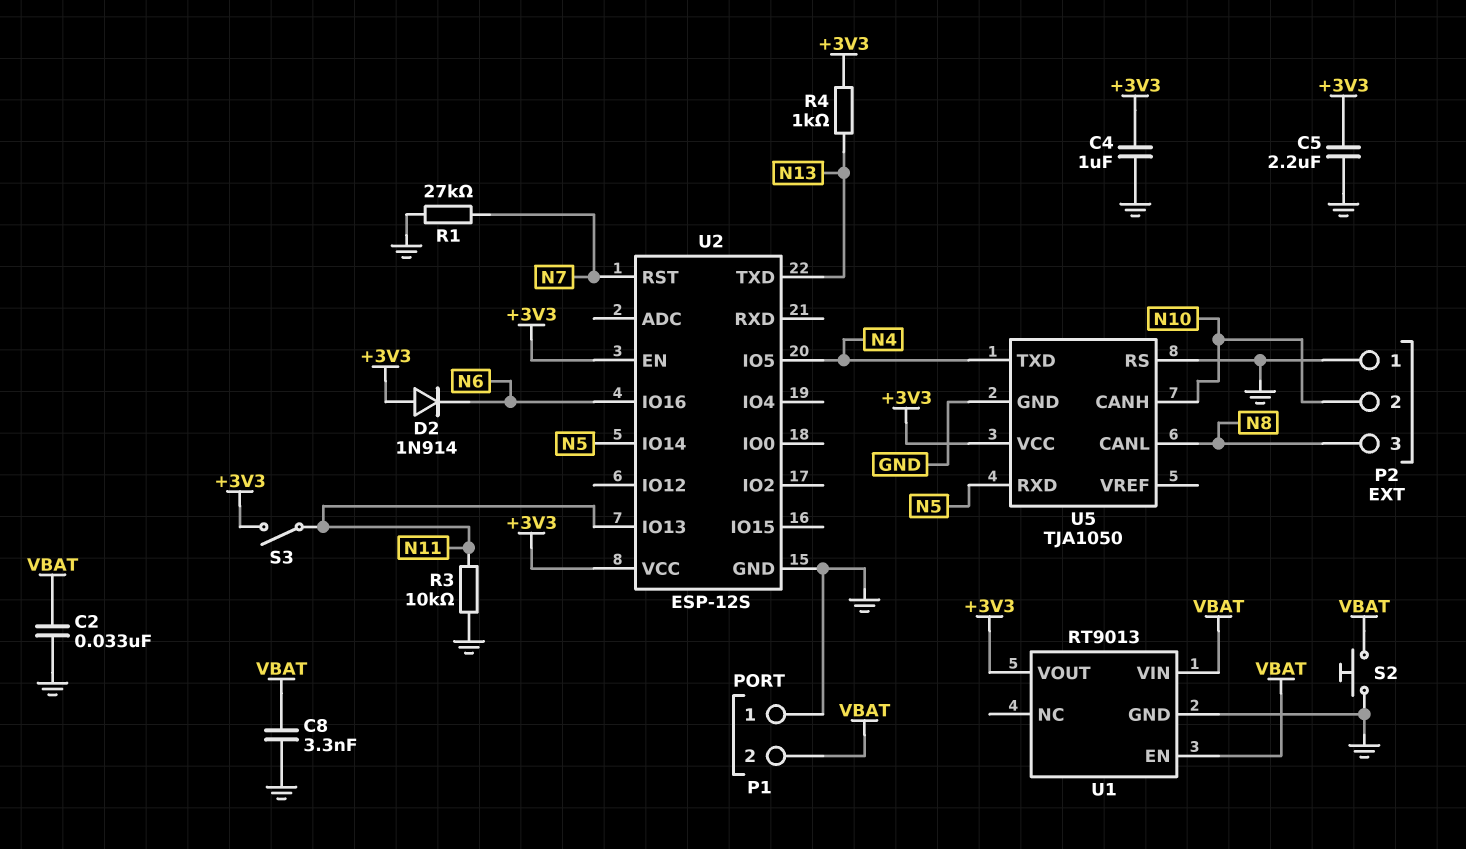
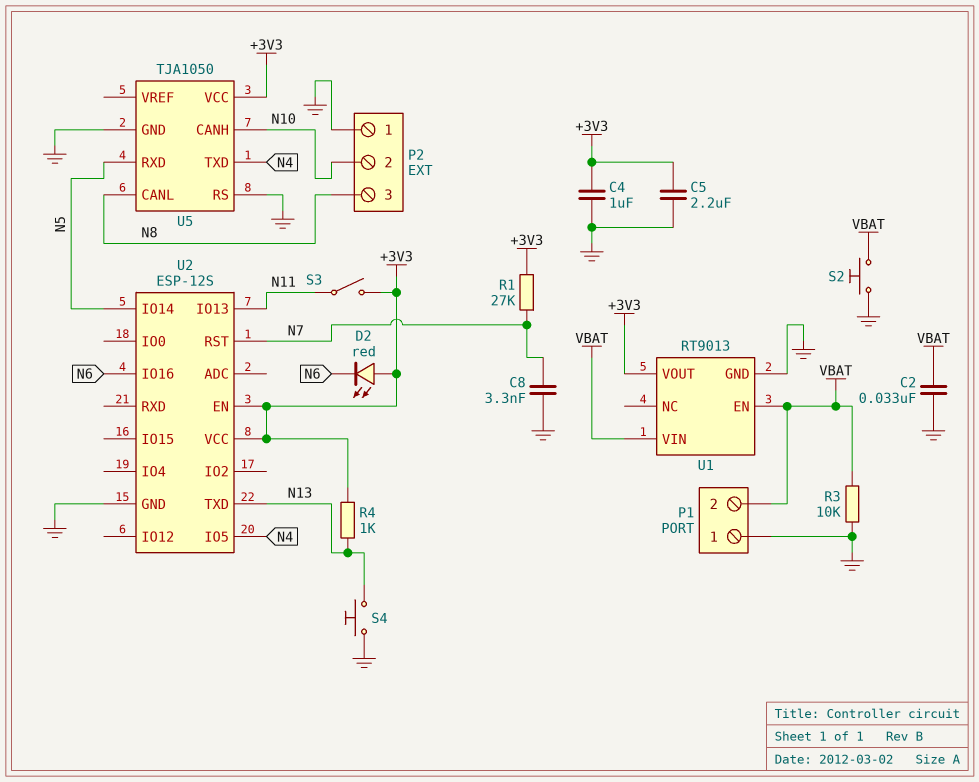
C8: 3.3nF (GND, VBAT) -> 3.3nF (GND, N7)
D2: diode 1N914 (A +3V3, K N6) -> LED red (A +3V3, K N6)
R1: 27k (GND, N7) -> 27k (+3V3, N7)
R3: 10k (GND, N11) -> 10k (GND, VBAT)
S4: none -> button (GND, N13)

